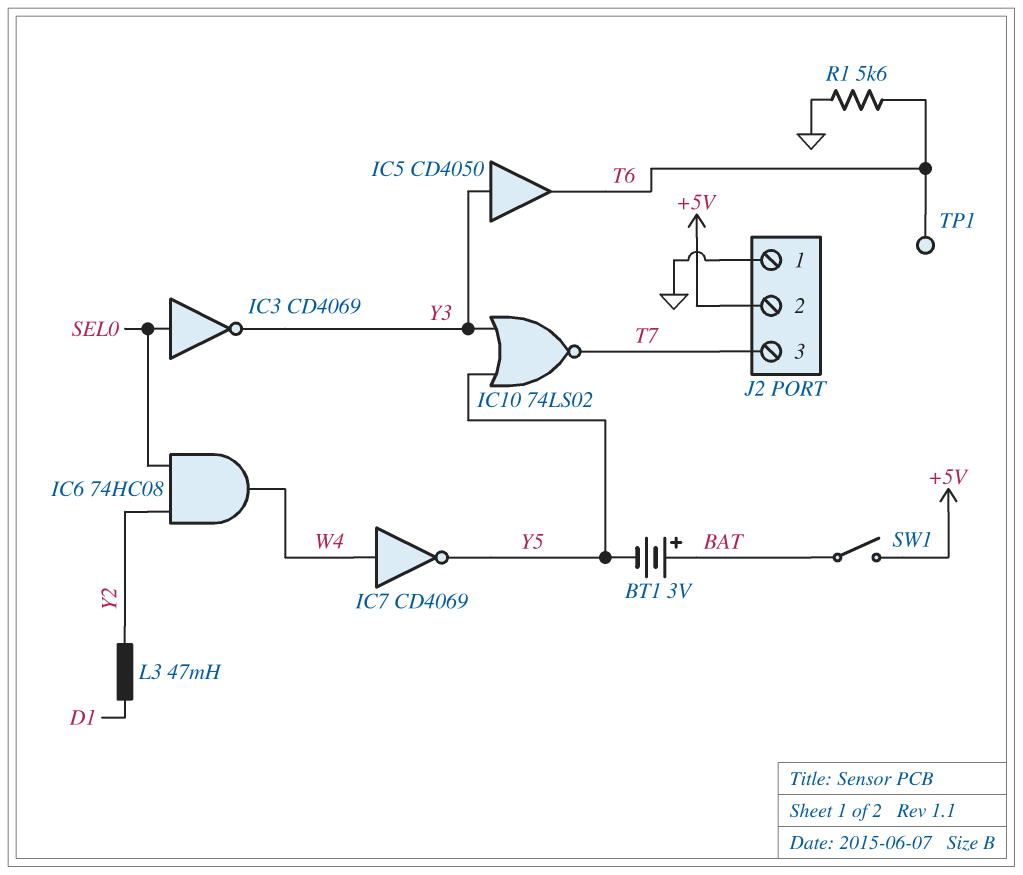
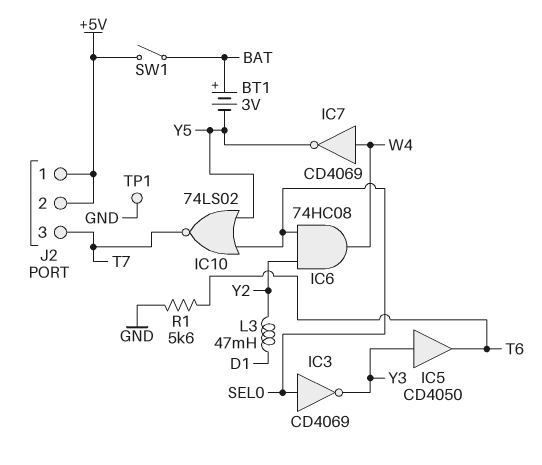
IC10: NOR 74LS02 (in Y3, in Y5, out T7) -> NOR 74LS02 (in SEL0, in Y5, out T7)
J2 pin 1: GND -> +5V
TP1: test point (T6) -> test point (GND)

